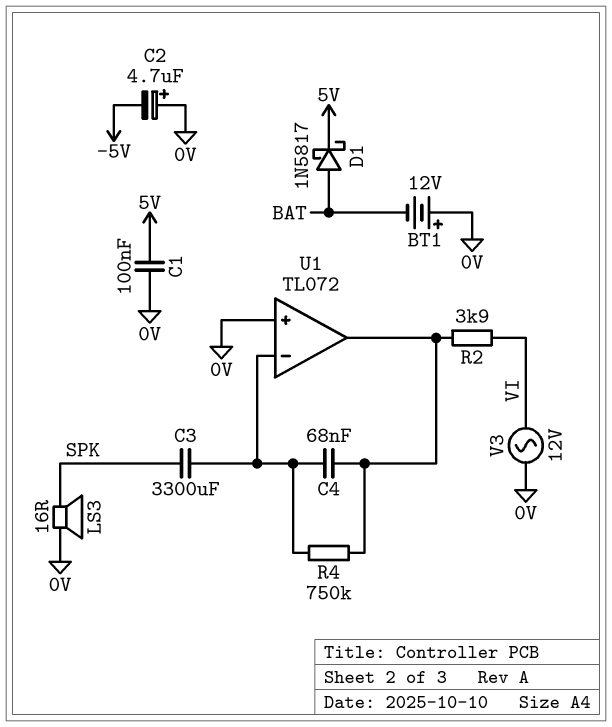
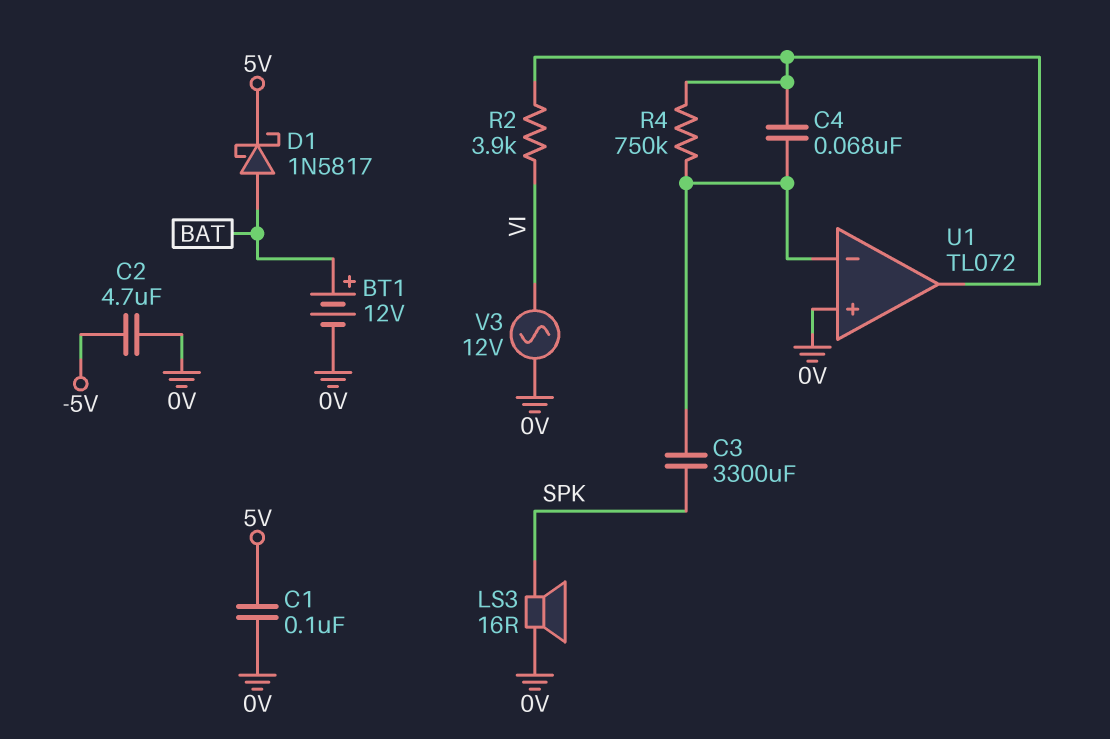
BT1: 12V (plus 0V, minus BAT) -> 12V (plus BAT, minus 0V)
C2: 4.7uF (plus 0V, minus -5V) -> 4.7uF (-5V, 0V)

